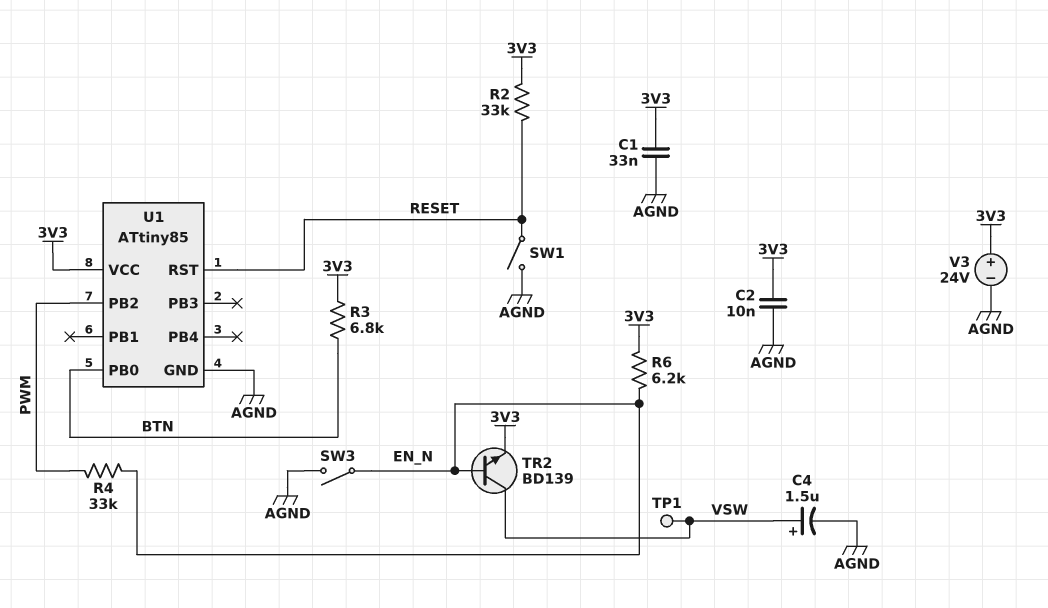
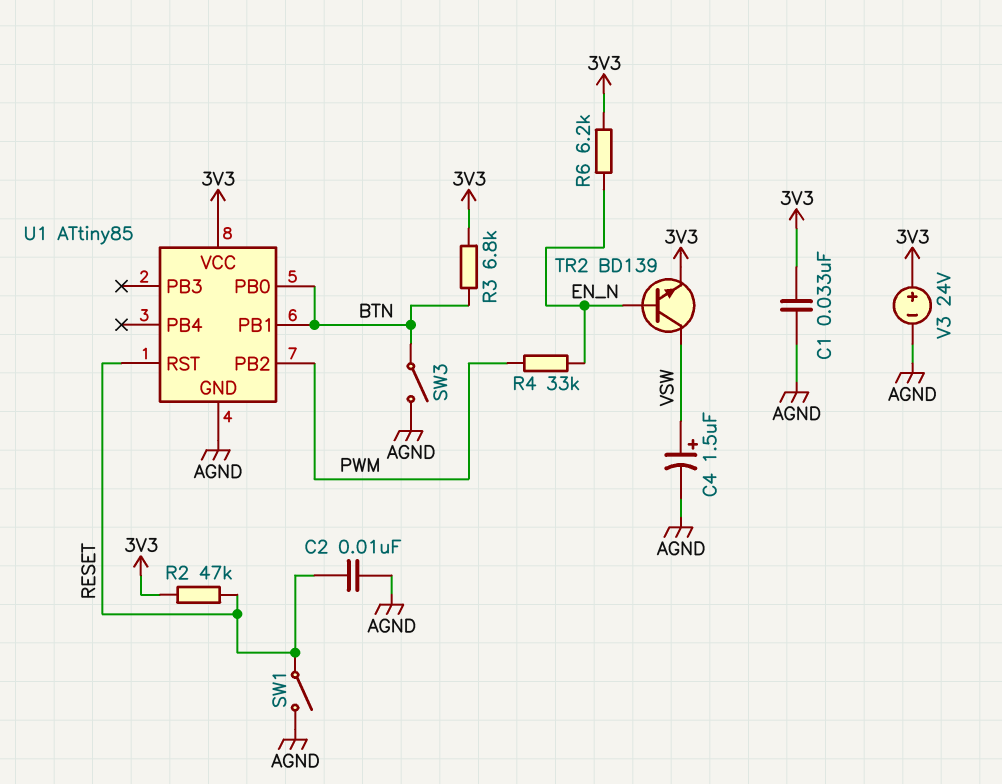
C2: 10nF (3V3, AGND) -> 10nF (AGND, RESET)
R2: 33k (3V3, RESET) -> 47k (3V3, RESET)
SW3: switch (AGND, EN_N) -> switch (AGND, BTN)
TP1: test point (VSW) -> none
U1 pin PB1: none -> BTN

